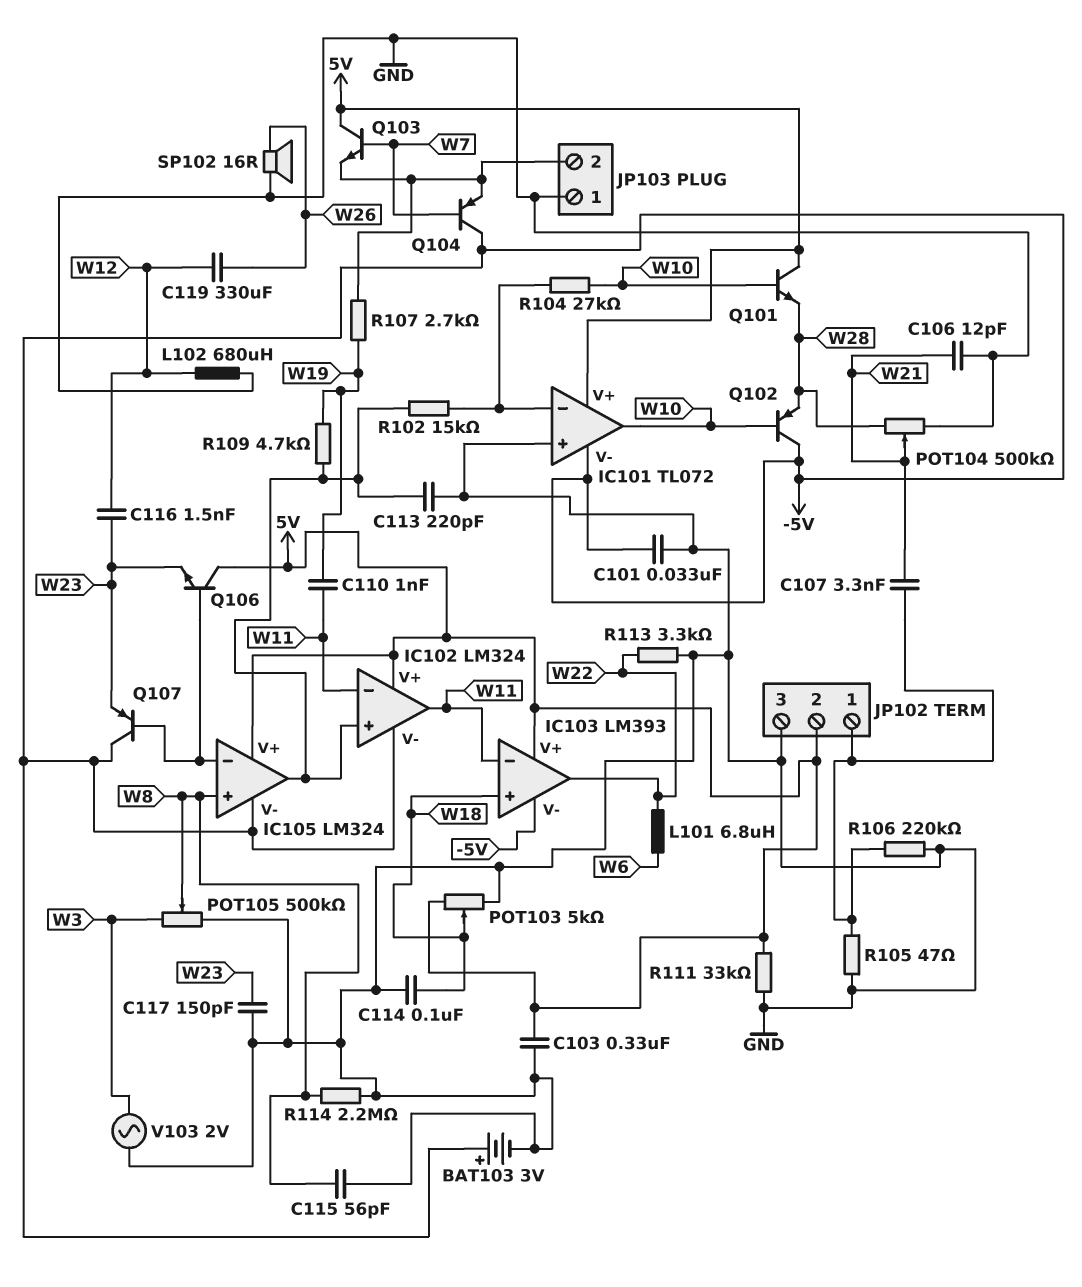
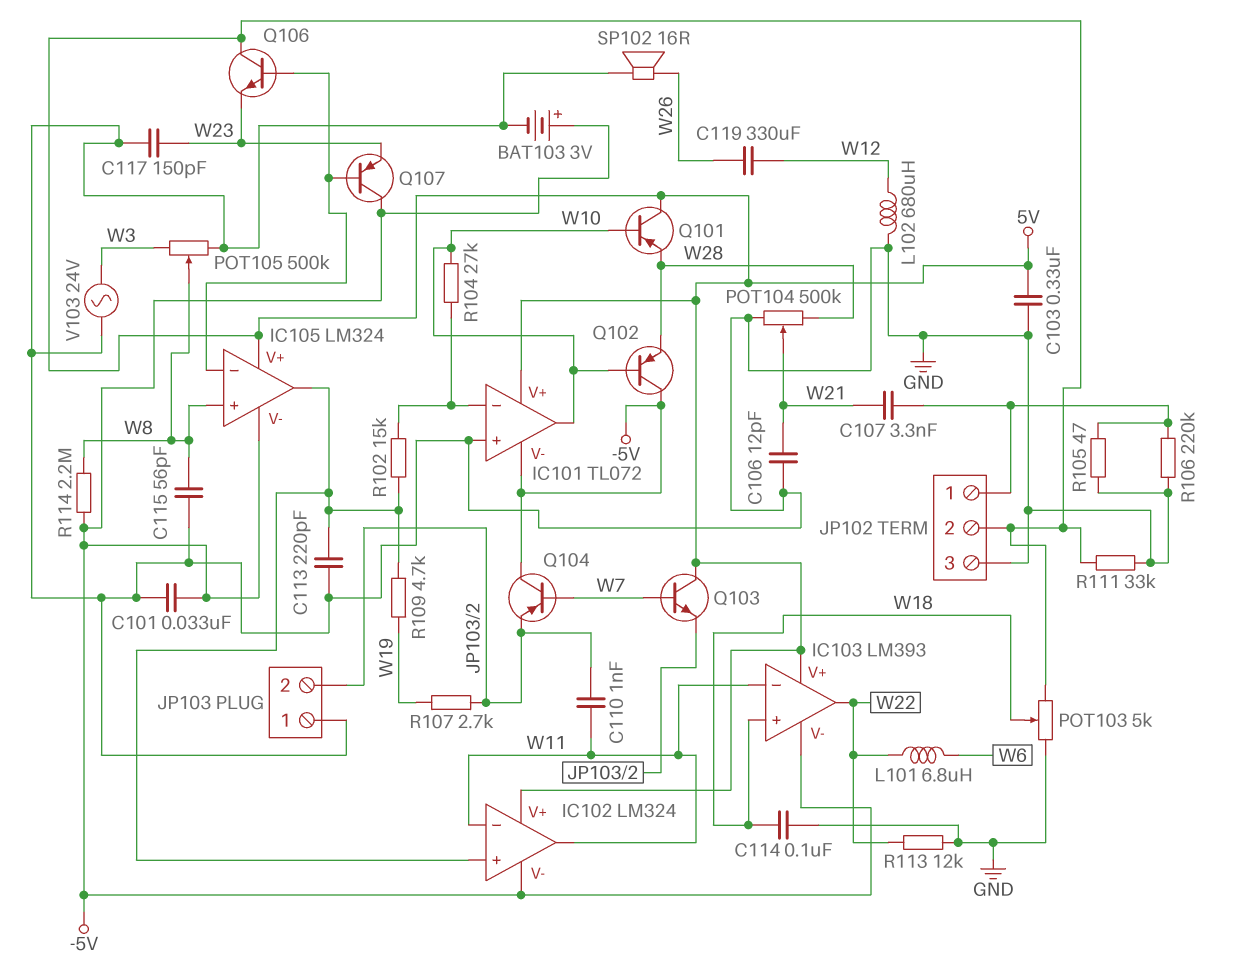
C110: 1nF (W11, W19) -> 1nF (JP103/2, W11)
C116: 1.5nF (W12, W23) -> none
Q101: NPN (B W10, C 5V, E W28) -> PNP (B W10, C 5V, E W28)
R113: 3.3k (GND, W22) -> 12k (GND, W22)
R114: 2.2M (GND, W8) -> 2.2M (-5V, W8)
V103: AC 2V (GND, W3) -> AC 24V (GND, W3)

